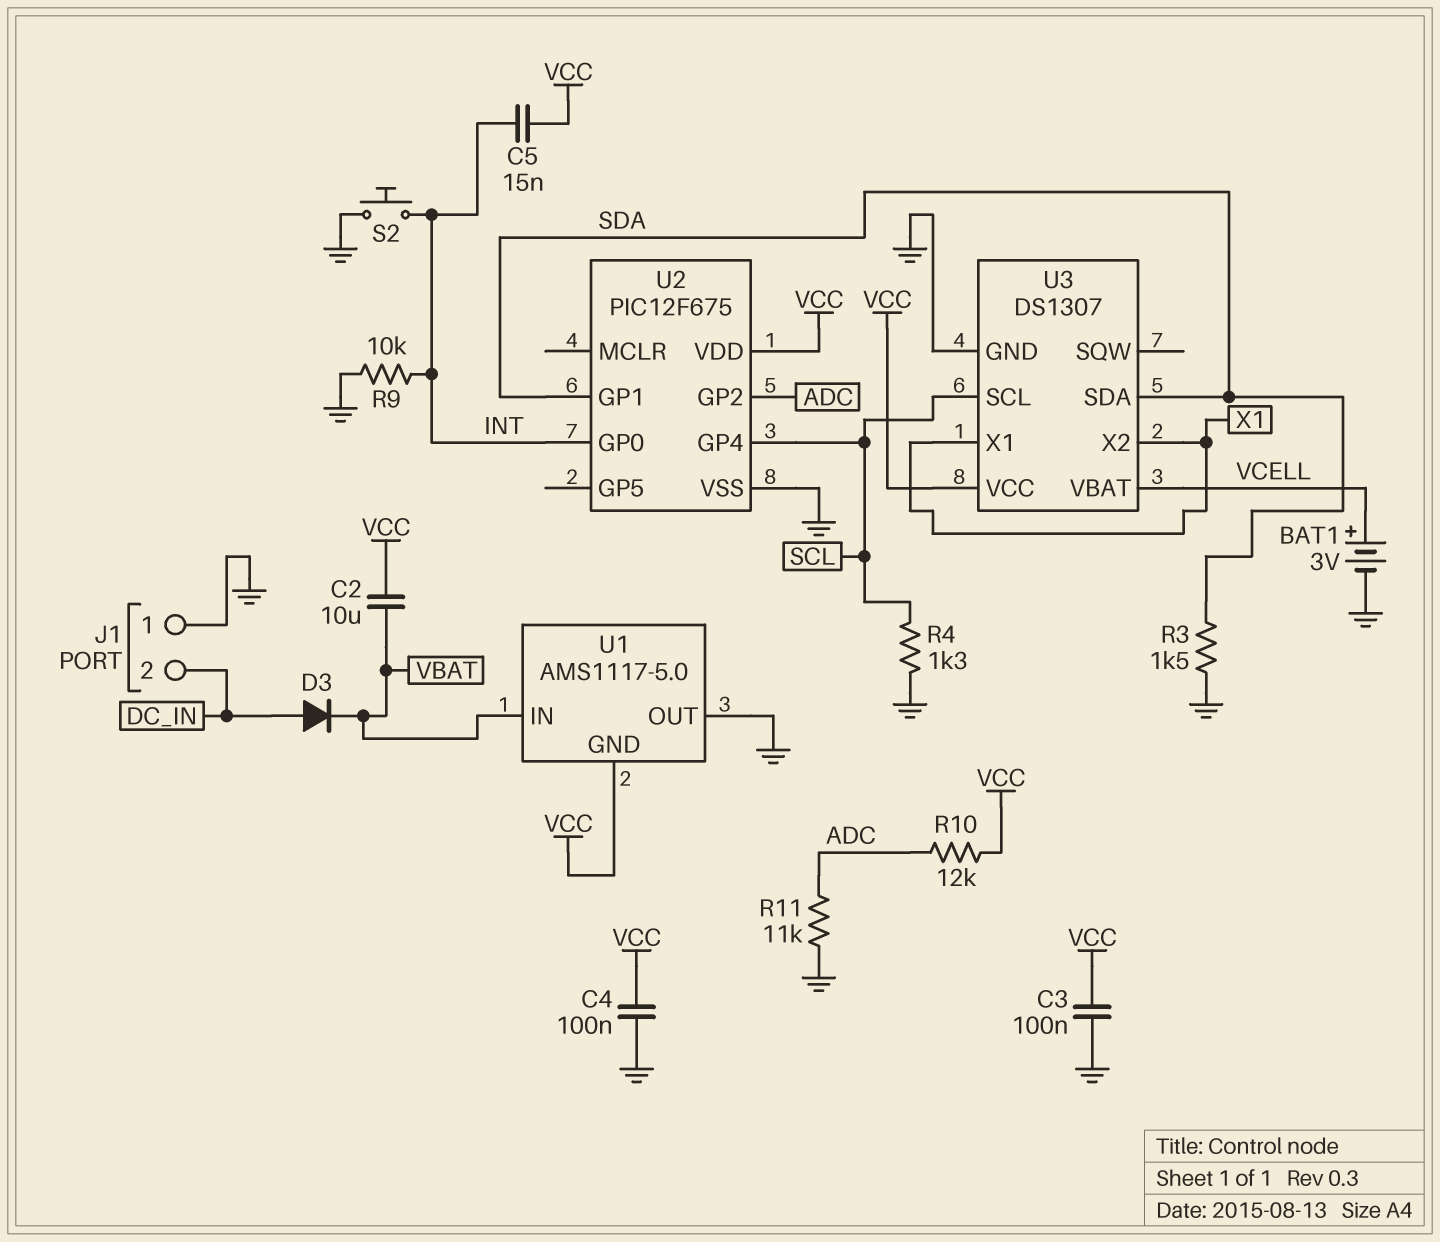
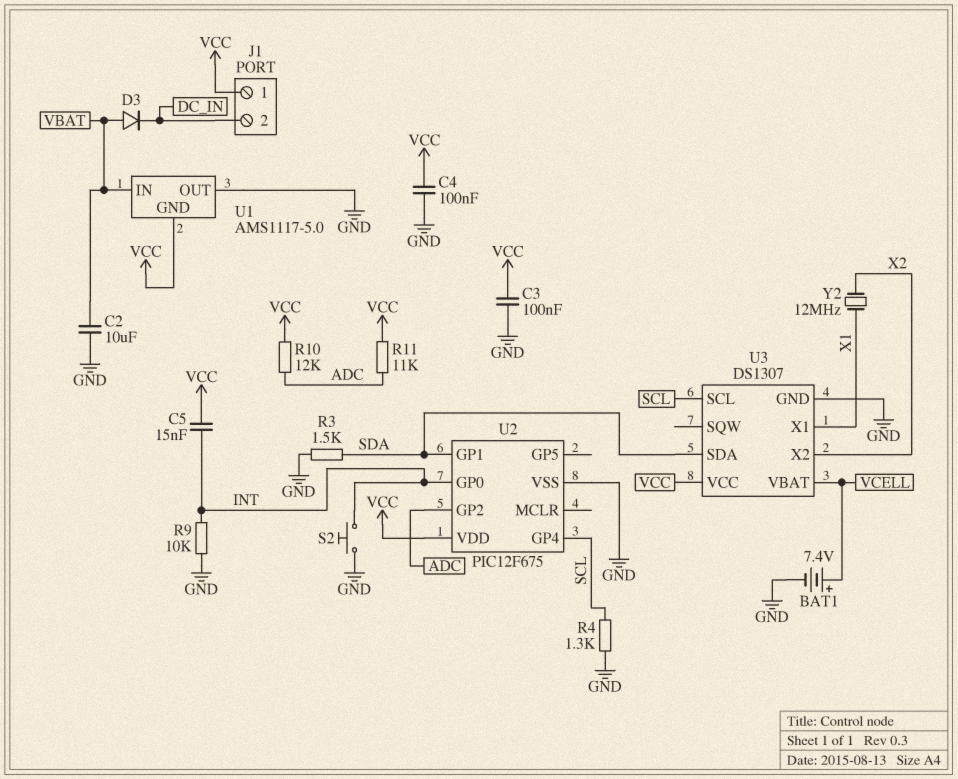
BAT1: 3V (plus VCELL, minus GND) -> 7.4V (plus VCELL, minus GND)
C2: 10uF (VBAT, VCC) -> 10uF (GND, VBAT)
D3: diode (A DC_IN, K VBAT) -> diode (A VBAT, K DC_IN)
J1 pin 1: GND -> VCC
R11: 11k (ADC, GND) -> 11k (ADC, VCC)
U3 pin X2: X1 -> X2
Y2: none -> 12MHz (X1, X2)

